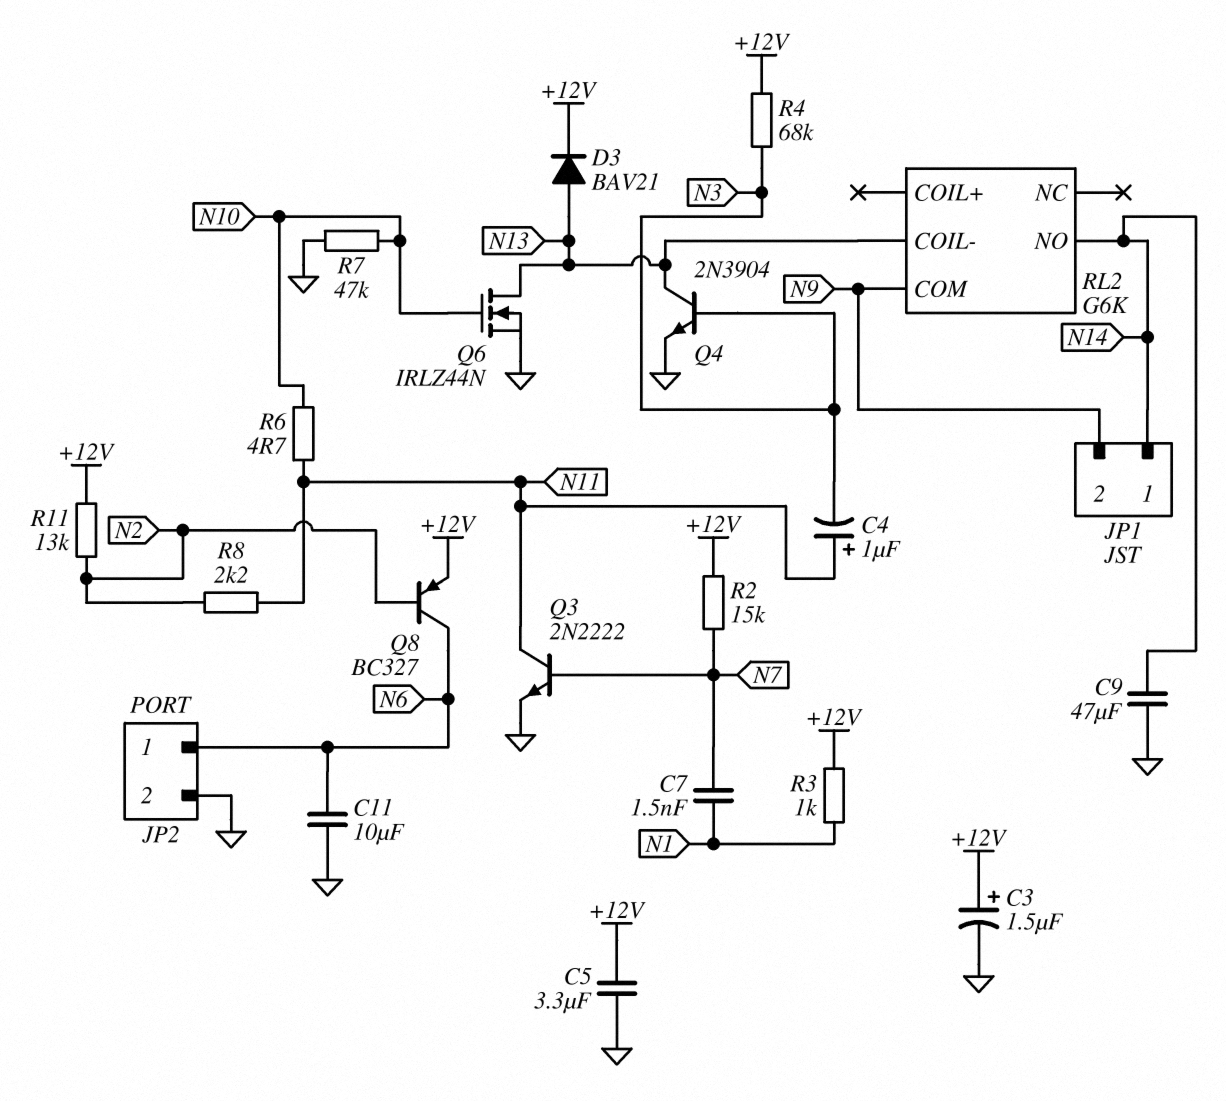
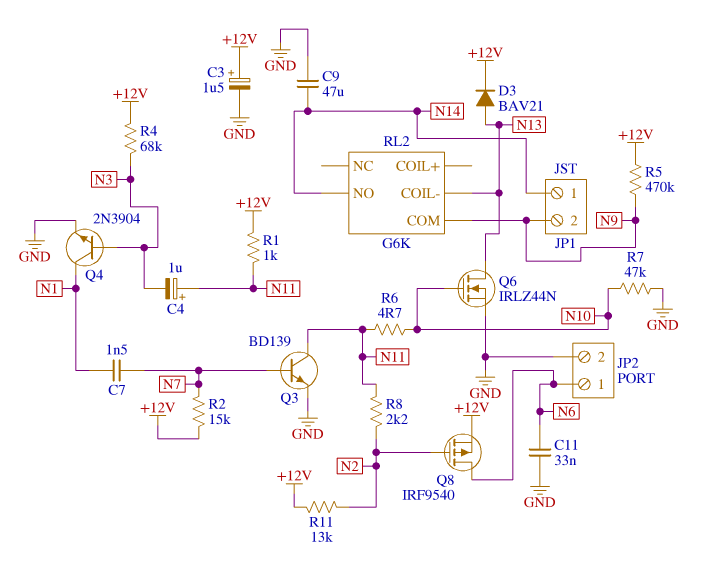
C5: 3.3uF (+12V, GND) -> none
C11: 10uF (GND, N6) -> 33nF (GND, N6)
Q3: NPN 2N2222 (B N7, C N11, E GND) -> NPN BD139 (B N7, C N11, E GND)
Q4: NPN 2N3904 (B N3, C N13, E GND) -> NPN 2N3904 (B N3, C N1, E GND)
Q8: PNP BC327 (B N2, C N6, E +12V) -> PMOS IRF9540 (G N2, D N6, S +12V)
R1: none -> 1k (+12V, N11)
R3: 1k (+12V, N1) -> none
R5: none -> 470k (+12V, N9)

